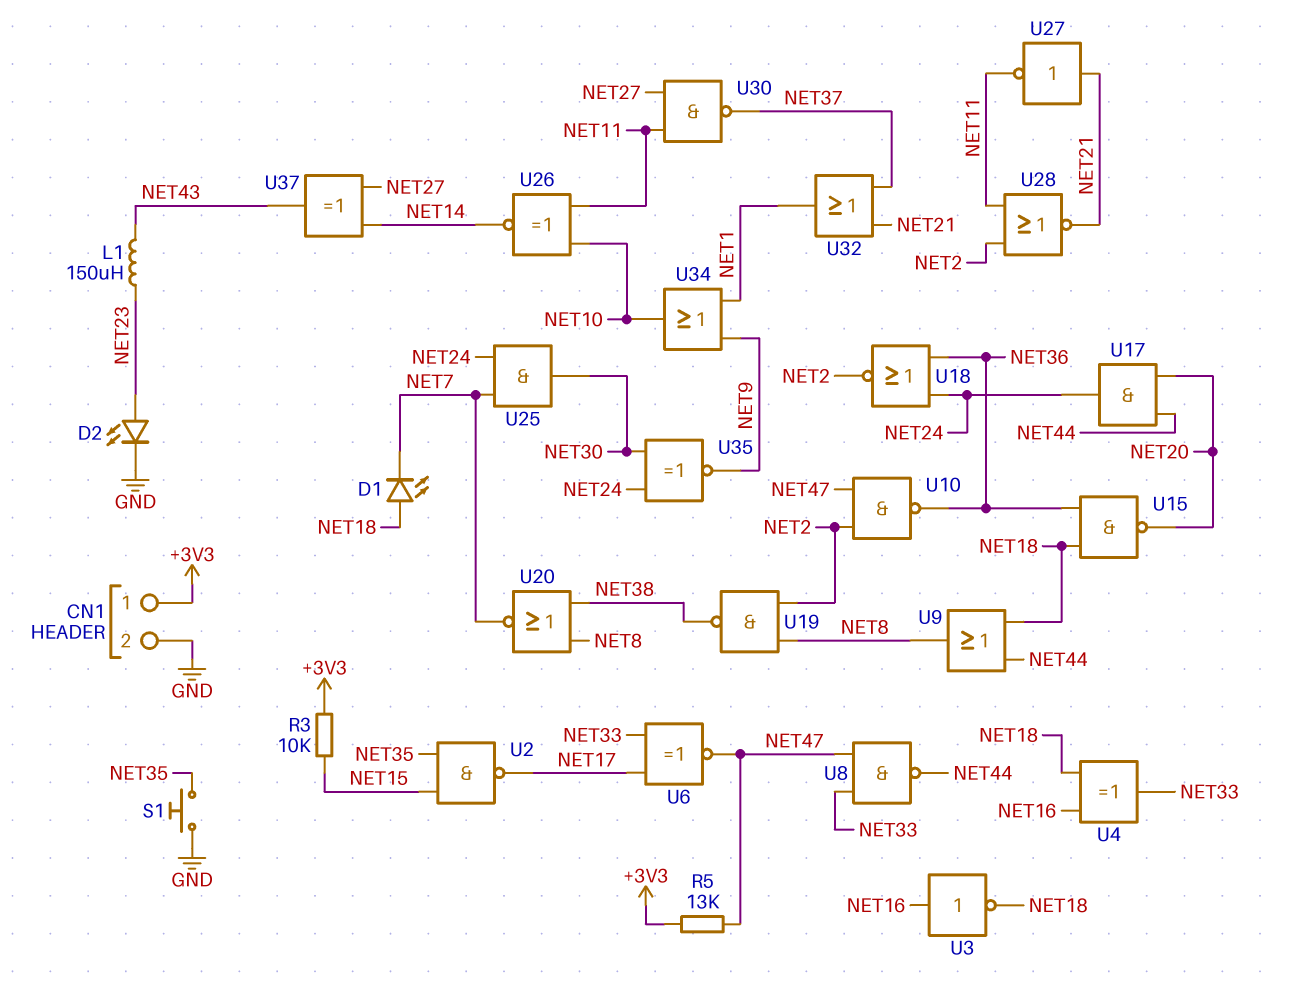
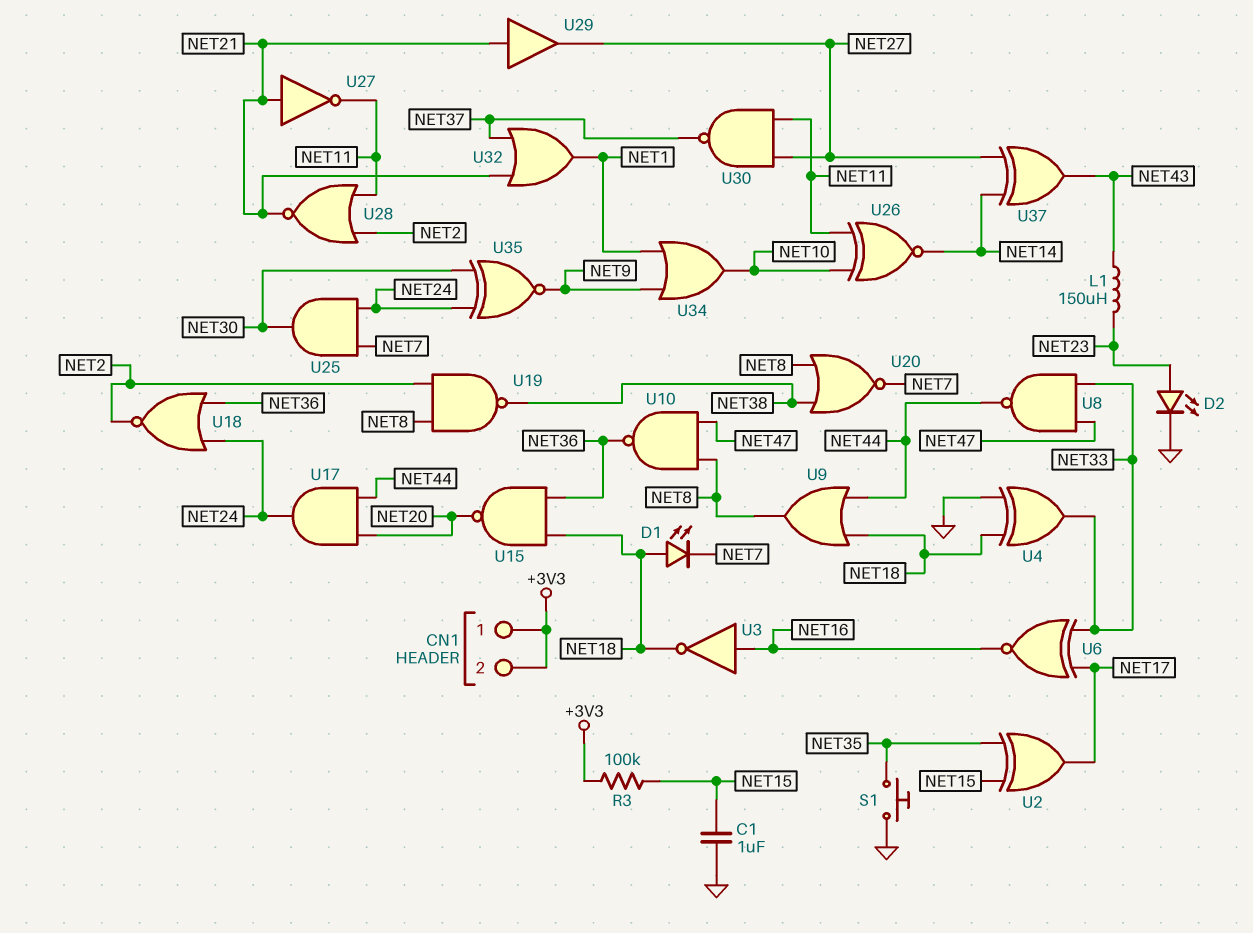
C1: none -> 1uF (GND, NET15)
CN1 pin 2: GND -> +3V3
R3: 10k (+3V3, NET15) -> 100k (+3V3, NET15)
R5: 13k (+3V3, NET47) -> none
U2: NAND (in NET15, in NET35, out NET17) -> XOR (in NET15, in NET35, out NET17)
U4: XOR (in NET16, in NET18, out NET33) -> XOR (in GND, in NET18, out NET33)
U6: XNOR (in NET17, in NET33, out NET47) -> XNOR (in NET17, in NET33, out NET16)
U10: NAND (in NET2, in NET47, out NET36) -> NAND (in NET8, in NET47, out NET36)
U29: none -> buffer (in NET21, out NET27)

